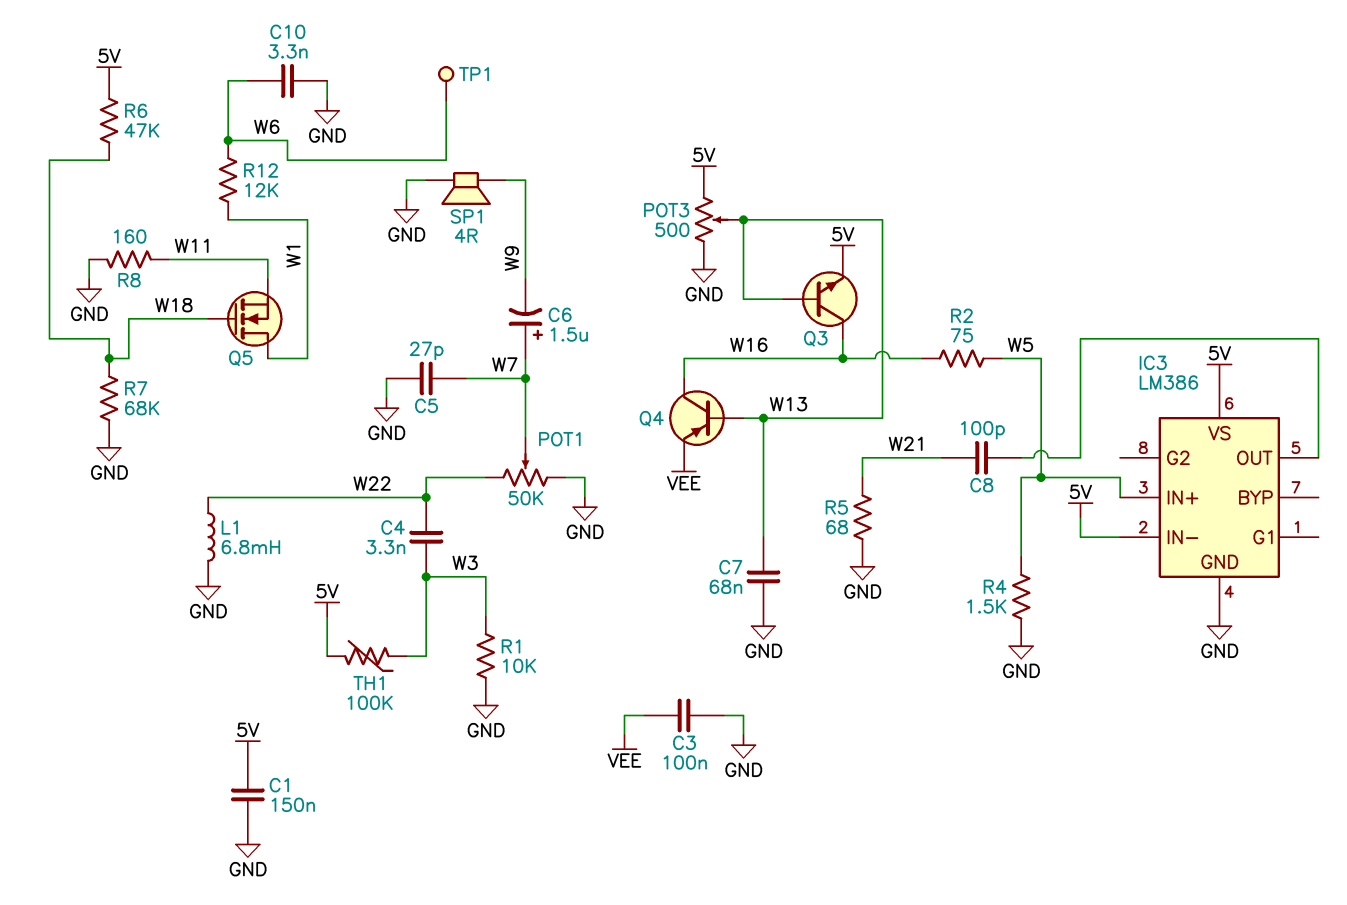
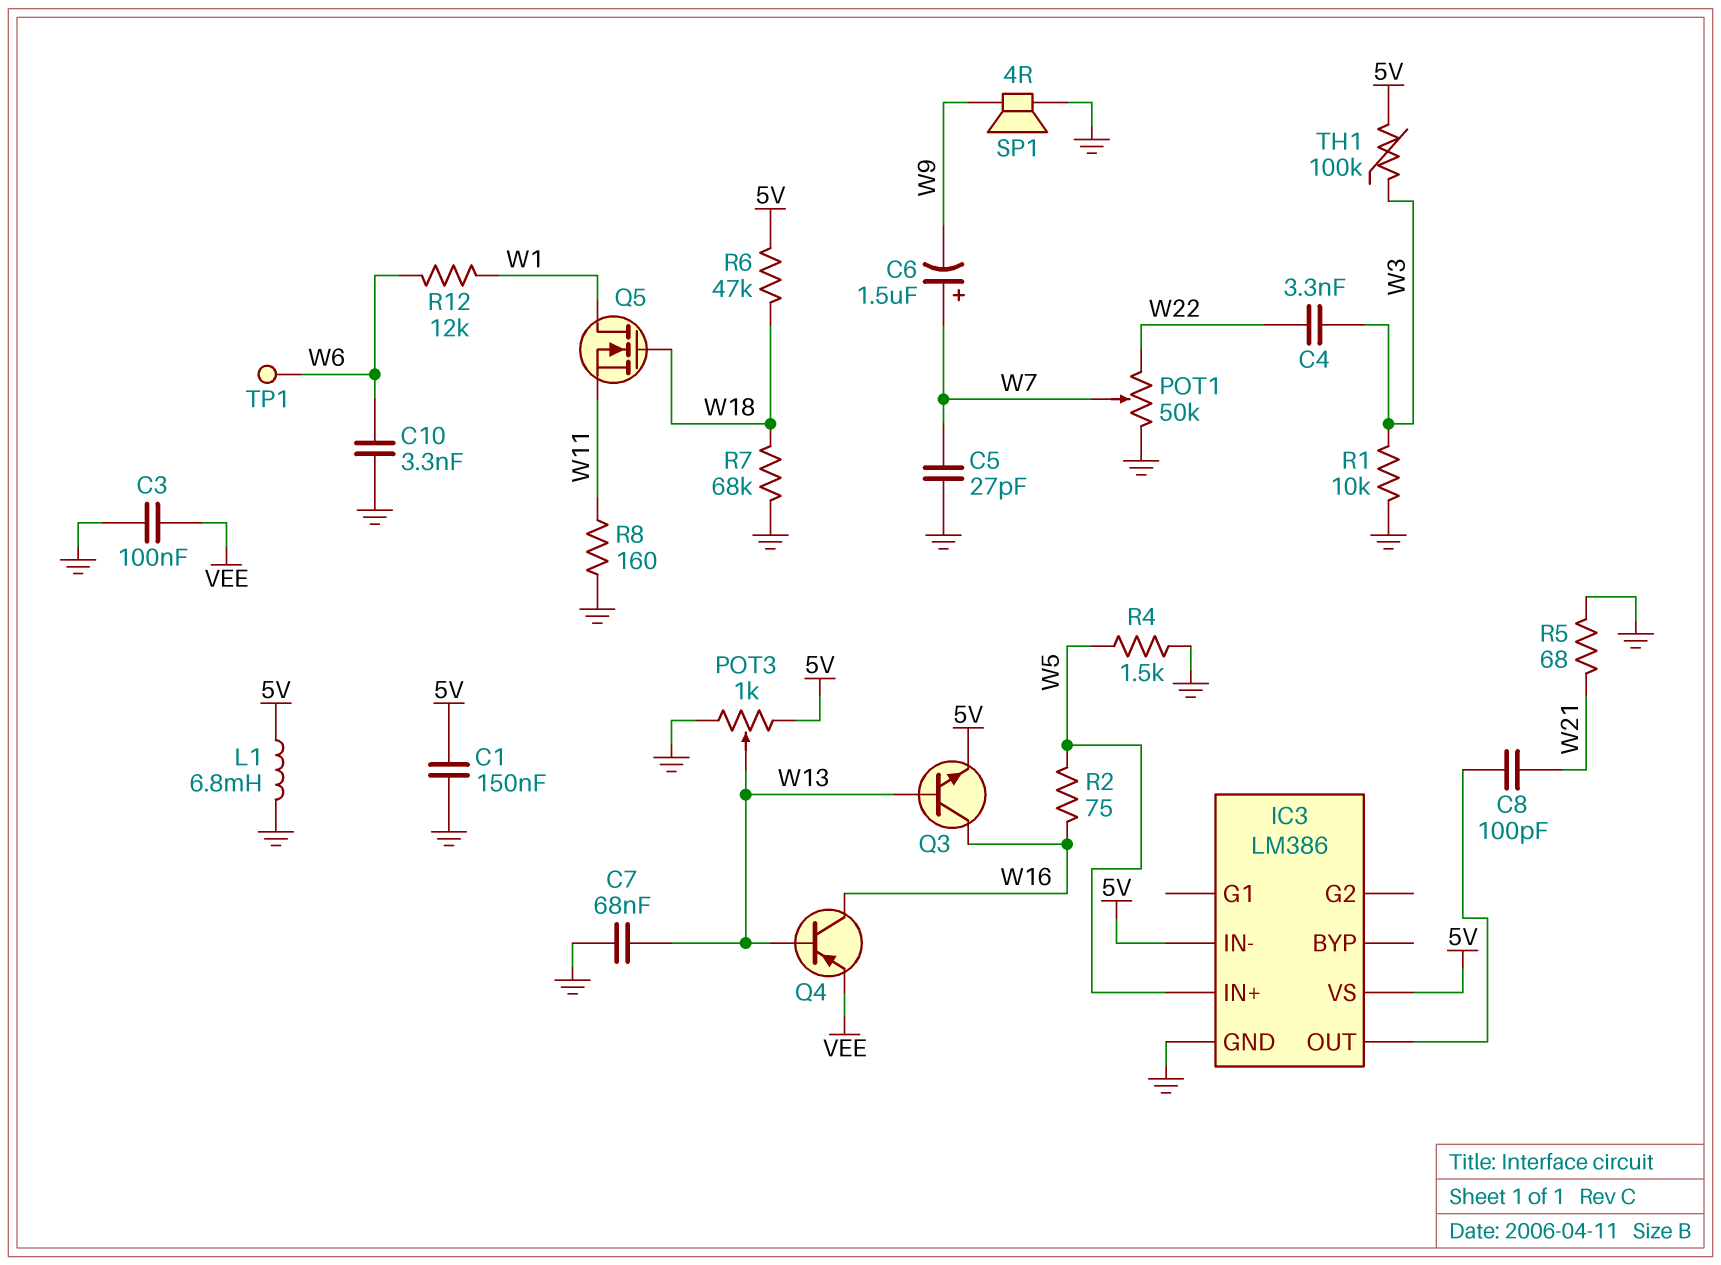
L1: 6.8mH (GND, W22) -> 6.8mH (5V, GND)
POT3: 500 (5V, GND, wiper W13) -> 1k (5V, GND, wiper W13)

